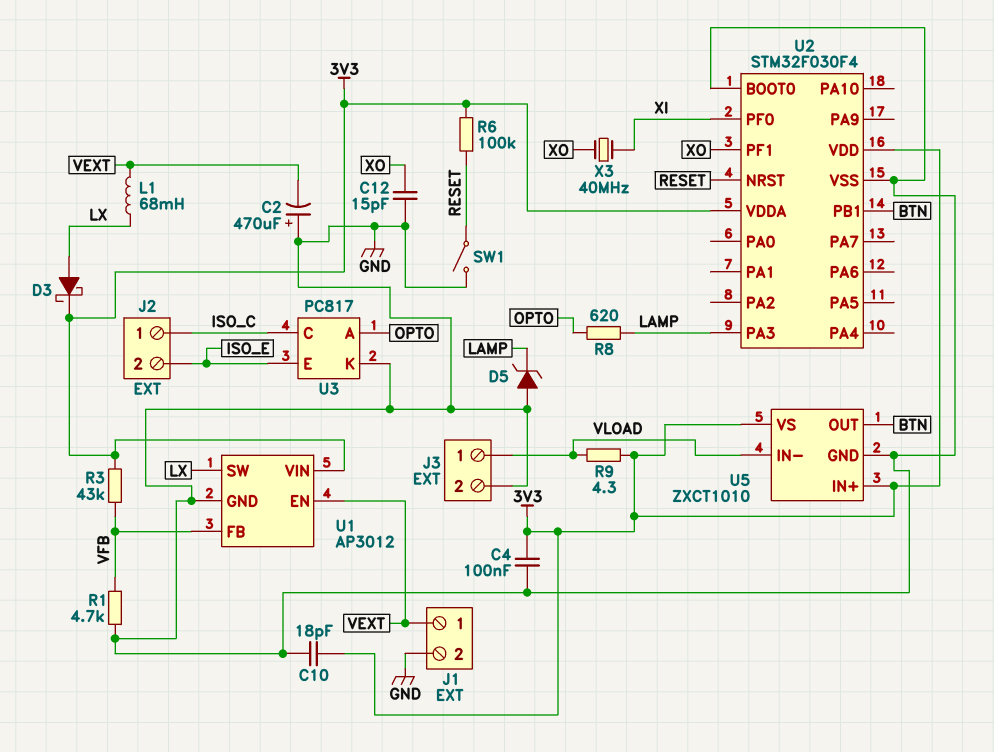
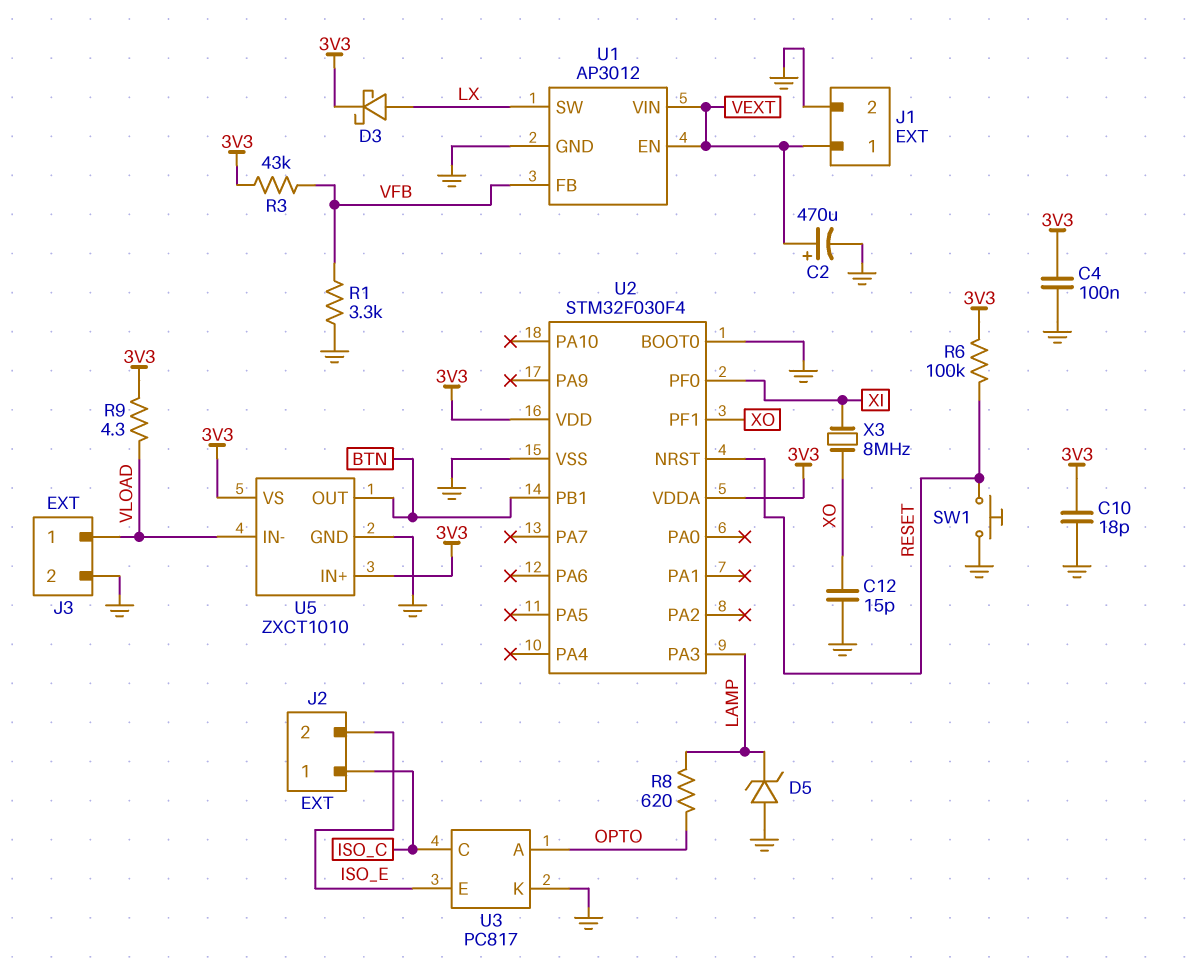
C2: 470uF (plus GND, minus VEXT) -> 470uF (plus VEXT, minus GND)
L1: 68mH (LX, VEXT) -> none
R1: 4.7k (GND, VFB) -> 3.3k (GND, VFB)
SW1: switch (GND, RESET) -> button (GND, RESET)
U1 pin VIN: 3V3 -> VEXT
X3: 40MHz (XI, XO) -> 8MHz (XI, XO)

